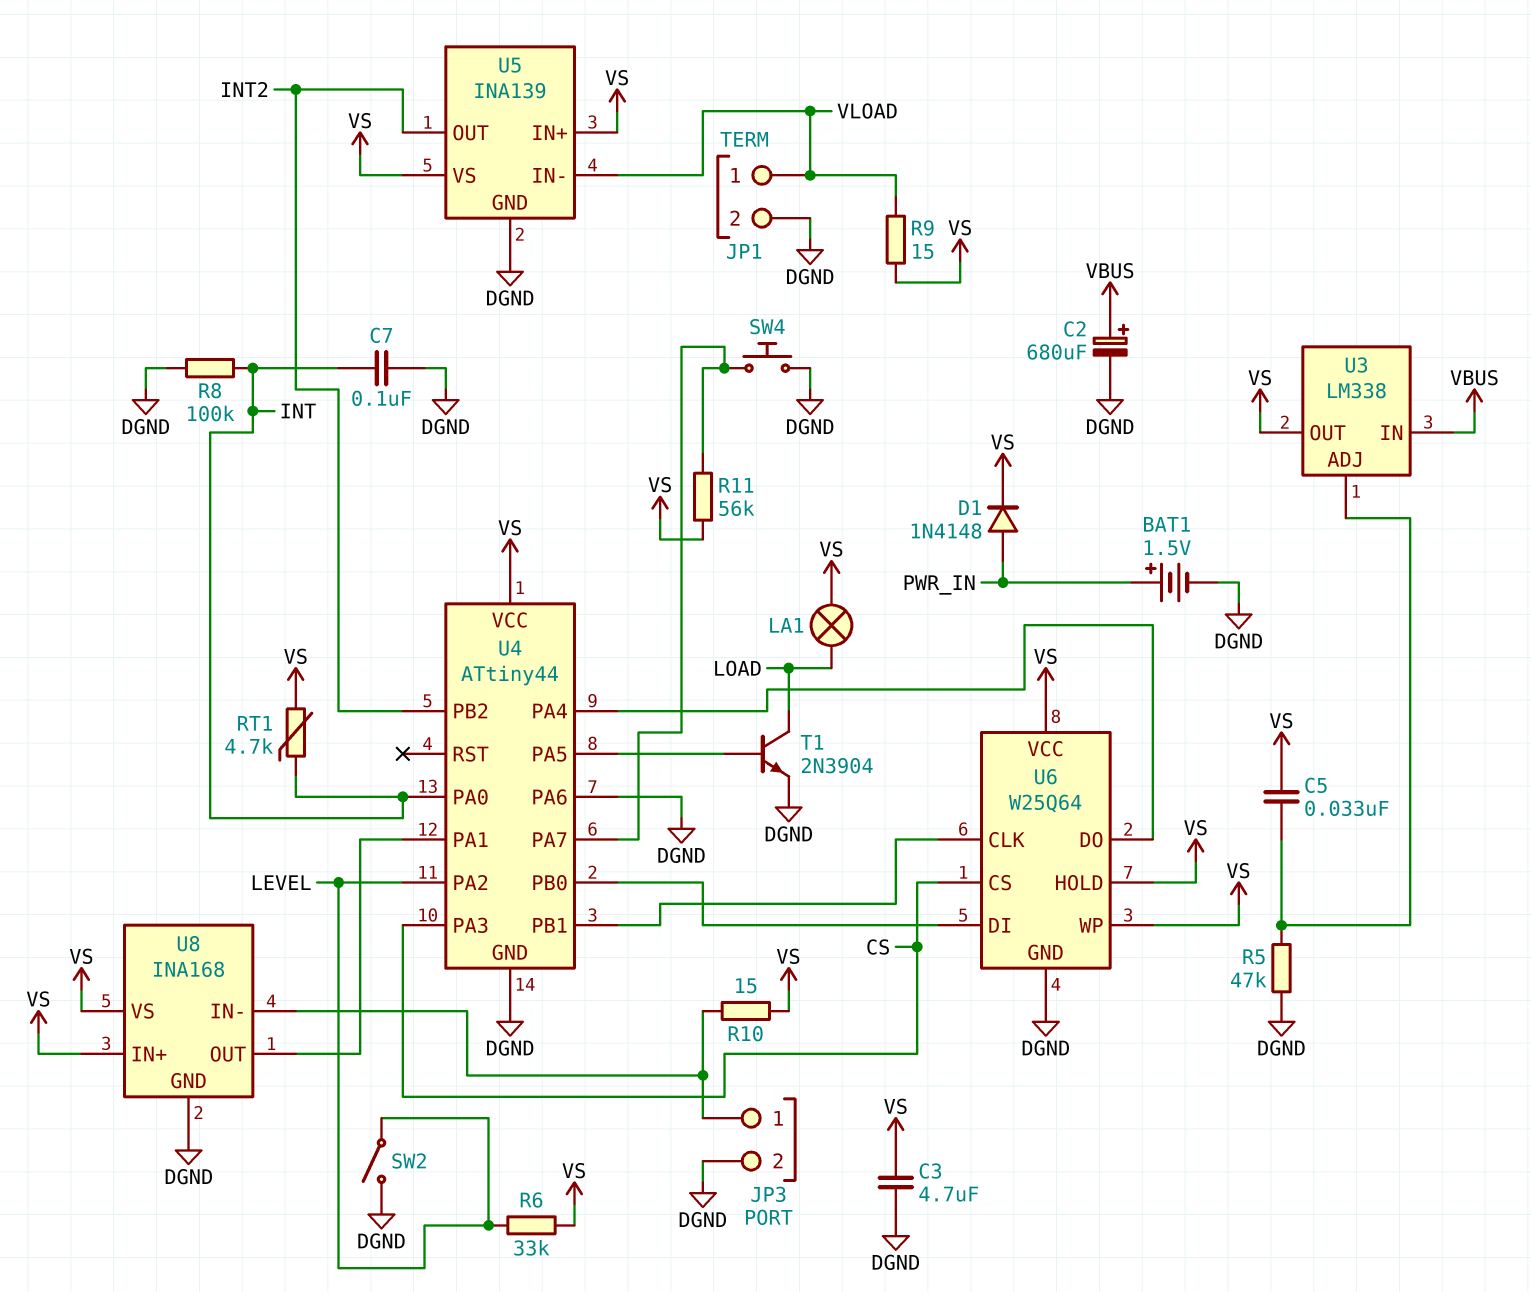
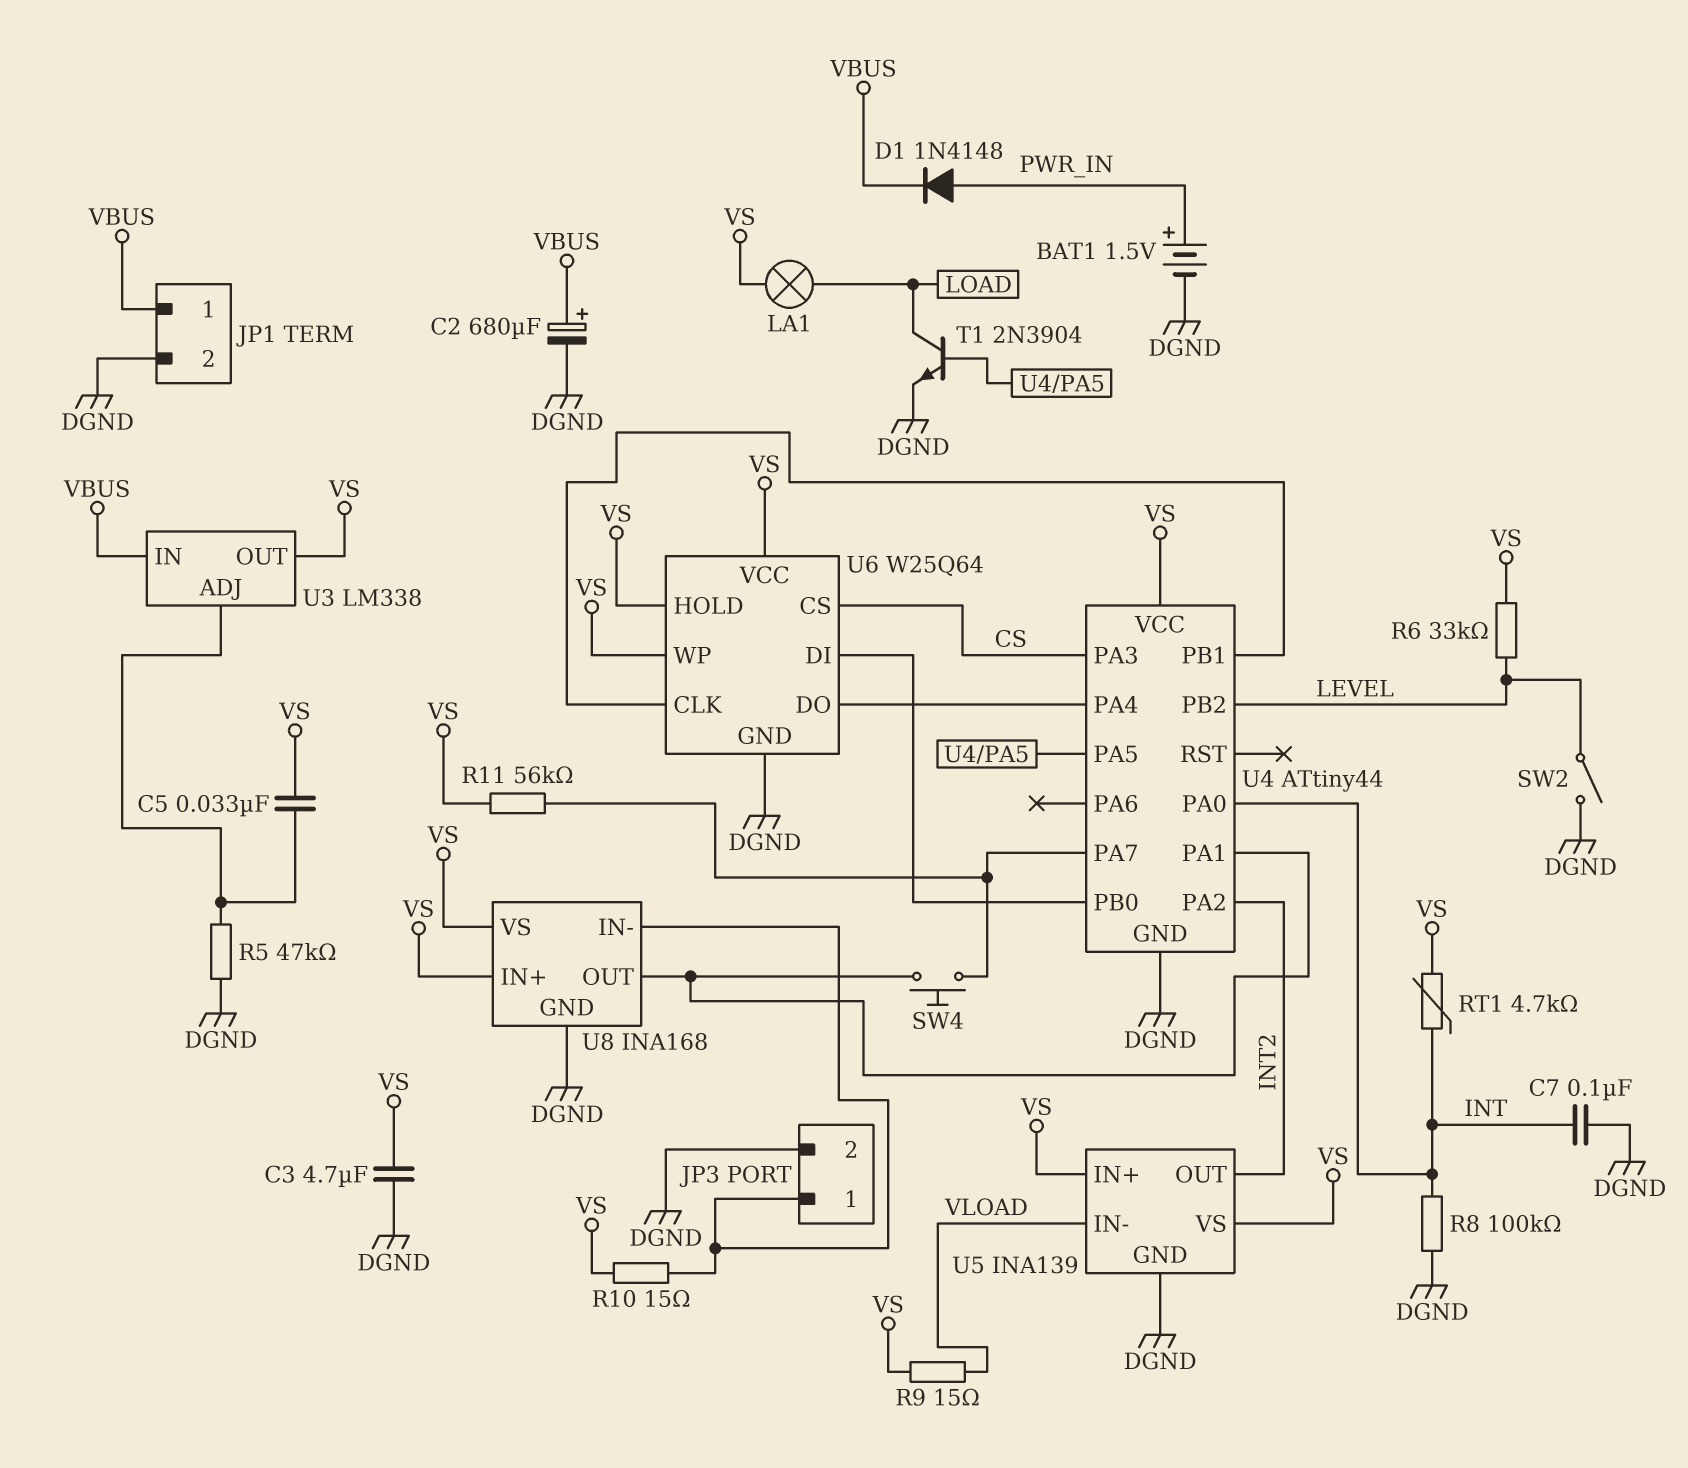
D1: diode 1N4148 (A PWR_IN, K VS) -> diode 1N4148 (A PWR_IN, K VBUS)
JP1 pin 1: VLOAD -> VBUS
SW4: button (DGND, U4/PA7) -> button (U4/PA1, U4/PA7)
U4 pin PA2: LEVEL -> INT2
U4 pin PA6: DGND -> none
U4 pin PB2: INT2 -> LEVEL

